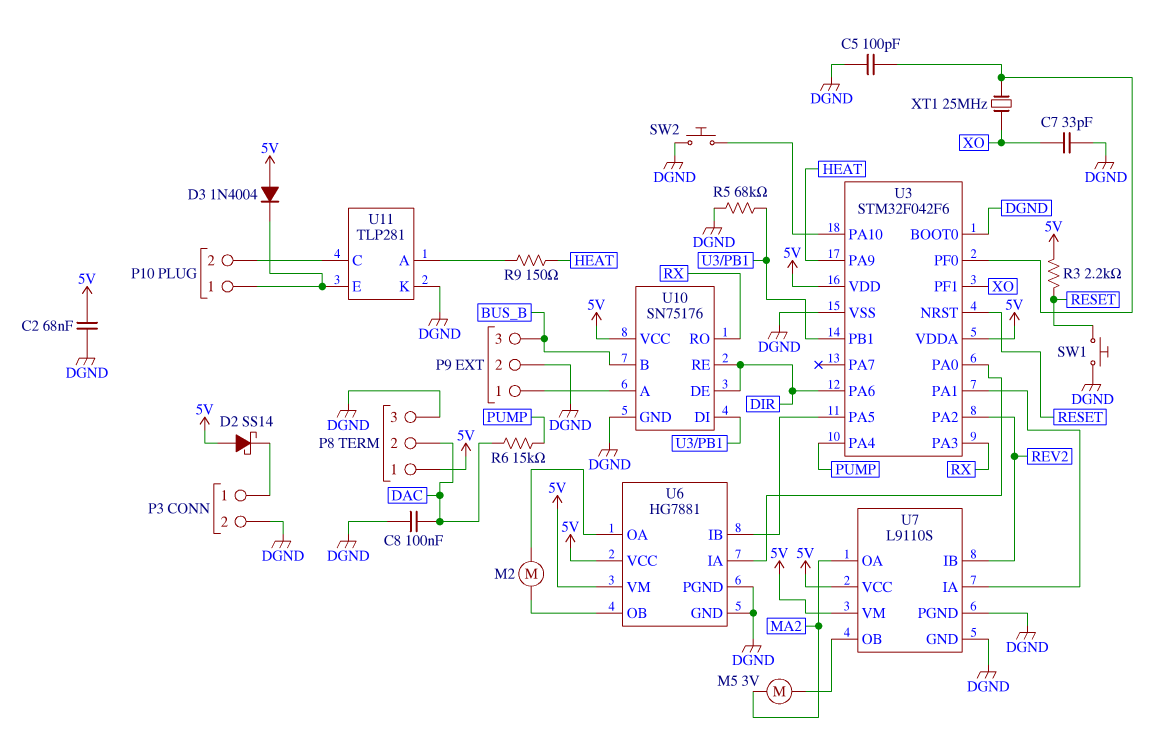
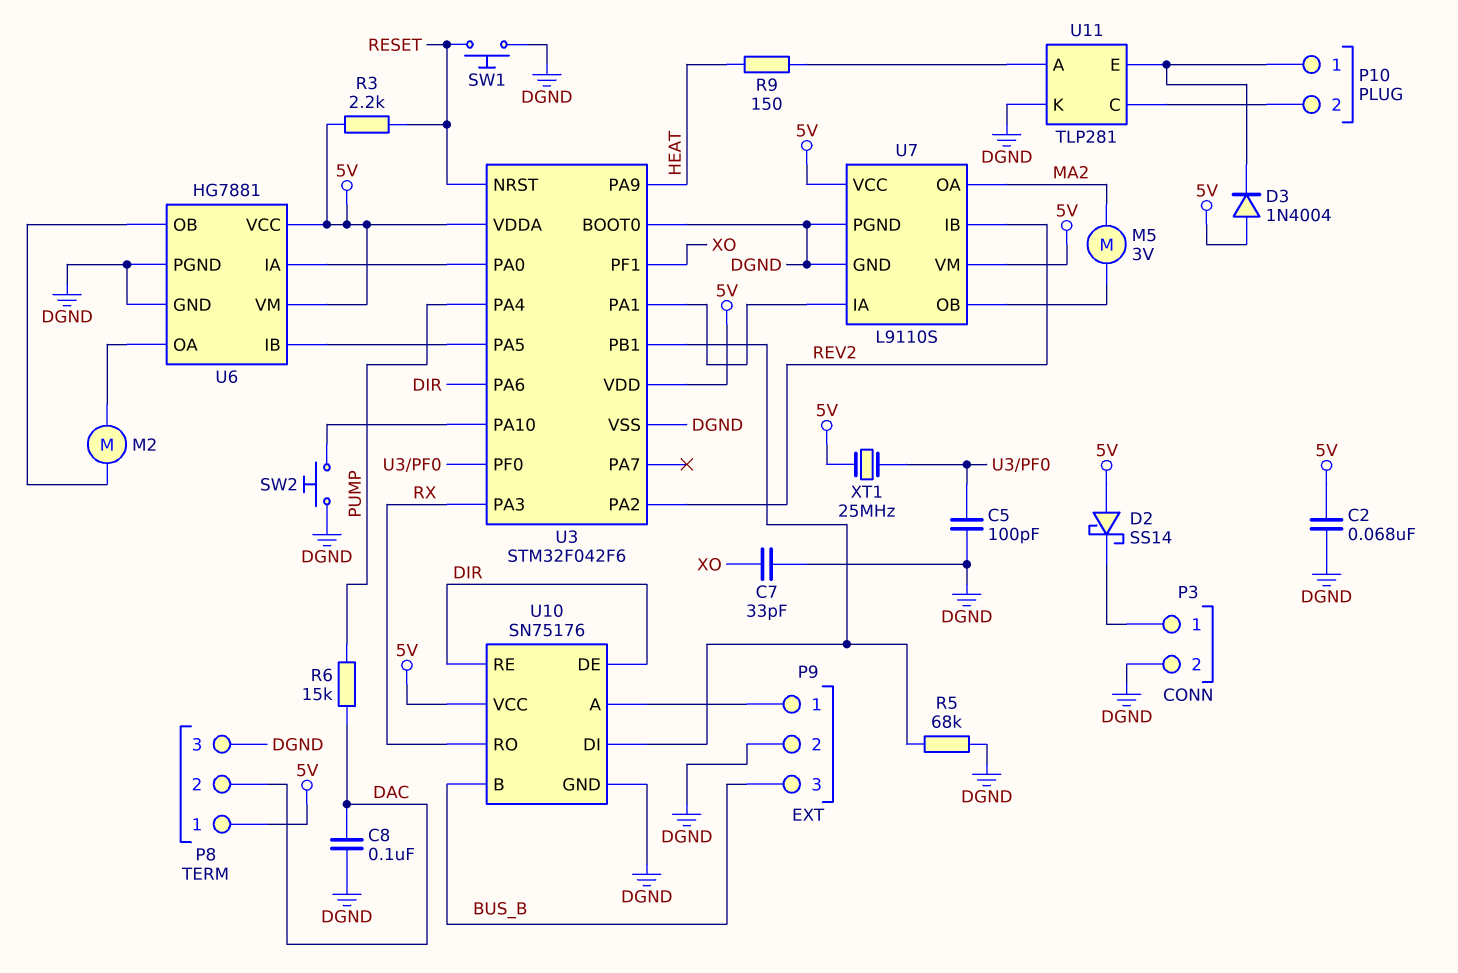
XT1: 25MHz (U3/PF0, XO) -> 25MHz (5V, U3/PF0)

